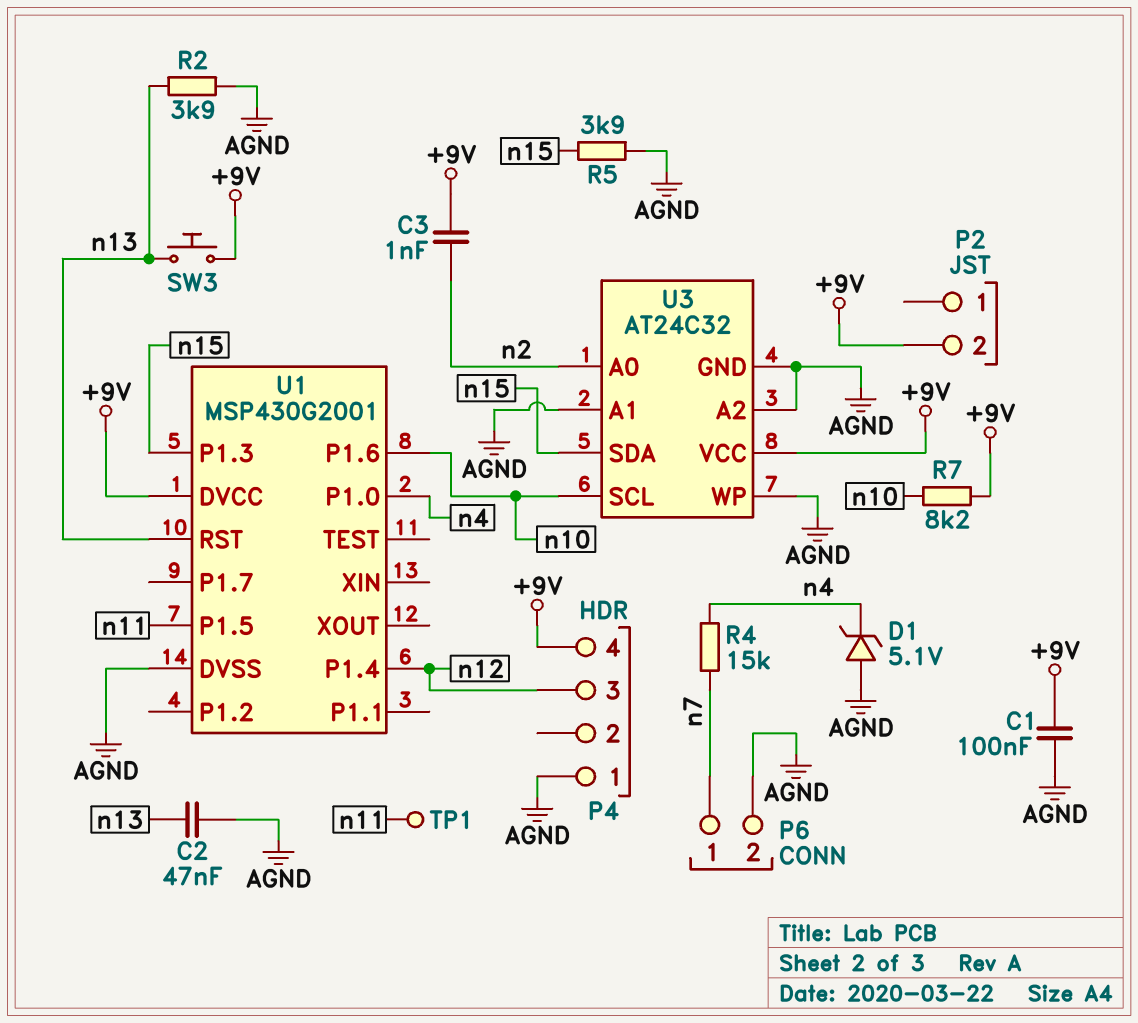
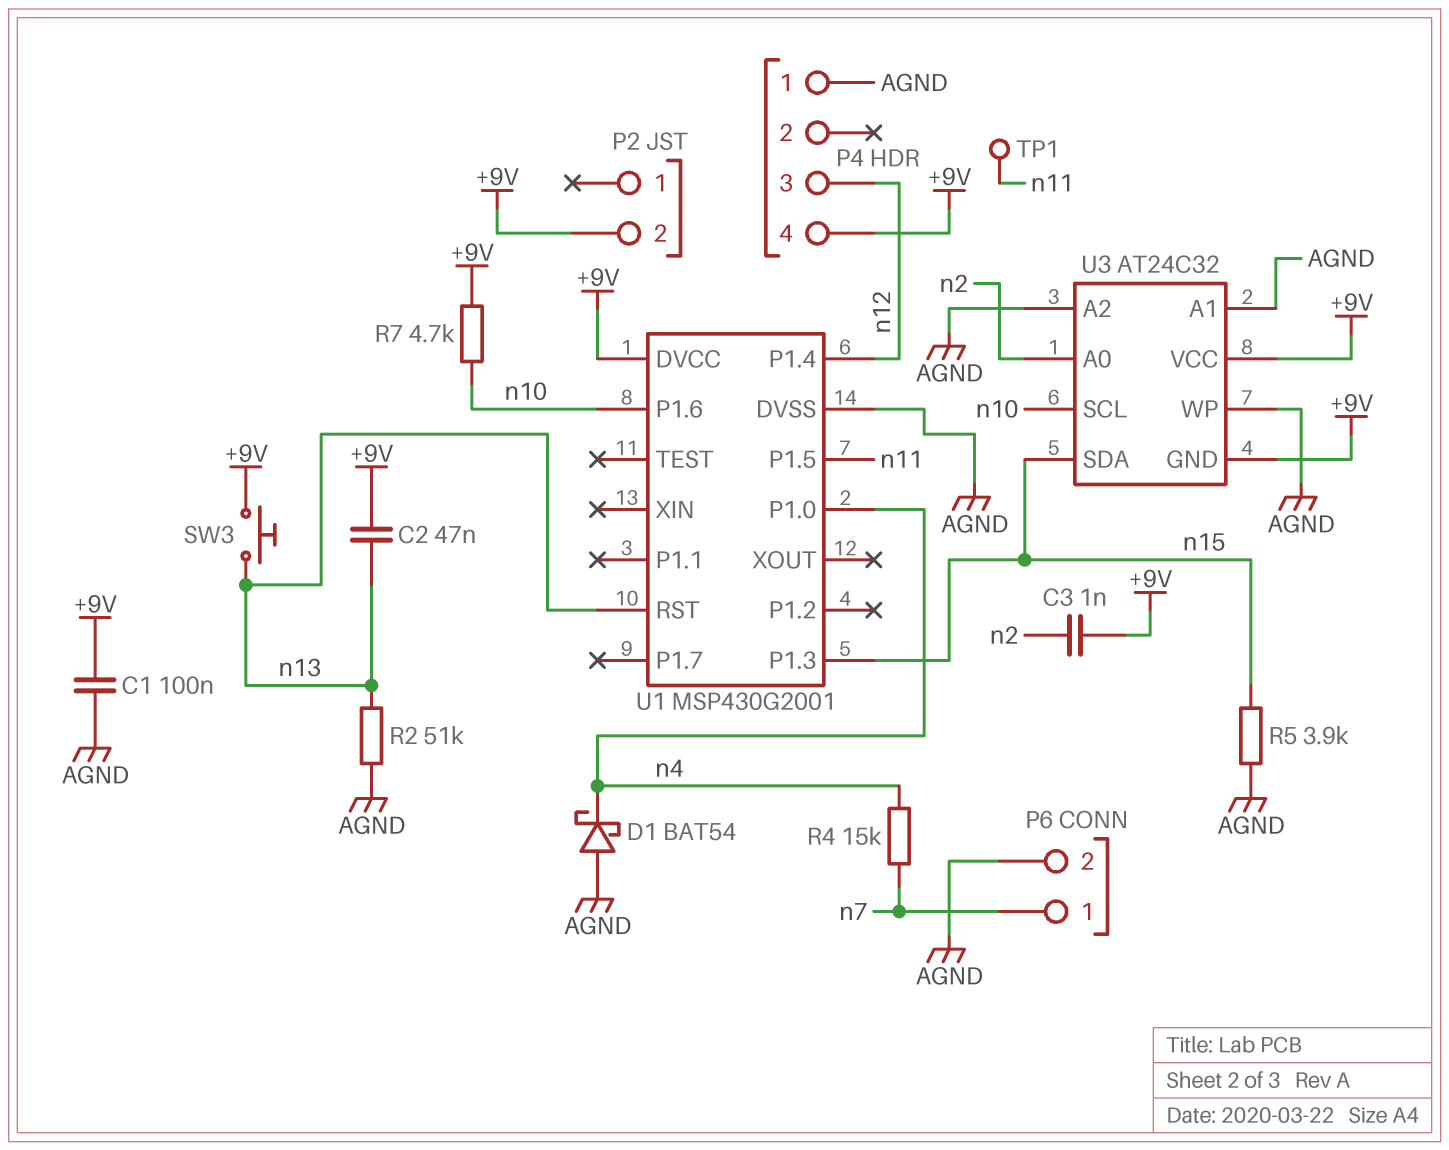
C2: 47nF (AGND, n13) -> 47nF (+9V, n13)
D1: zener 5.1V (A AGND, K n4) -> schottky BAT54 (A AGND, K n4)
R2: 3.9k (AGND, n13) -> 51k (AGND, n13)
R7: 8.2k (+9V, n10) -> 4.7k (+9V, n10)
U3 pin GND: AGND -> +9V

